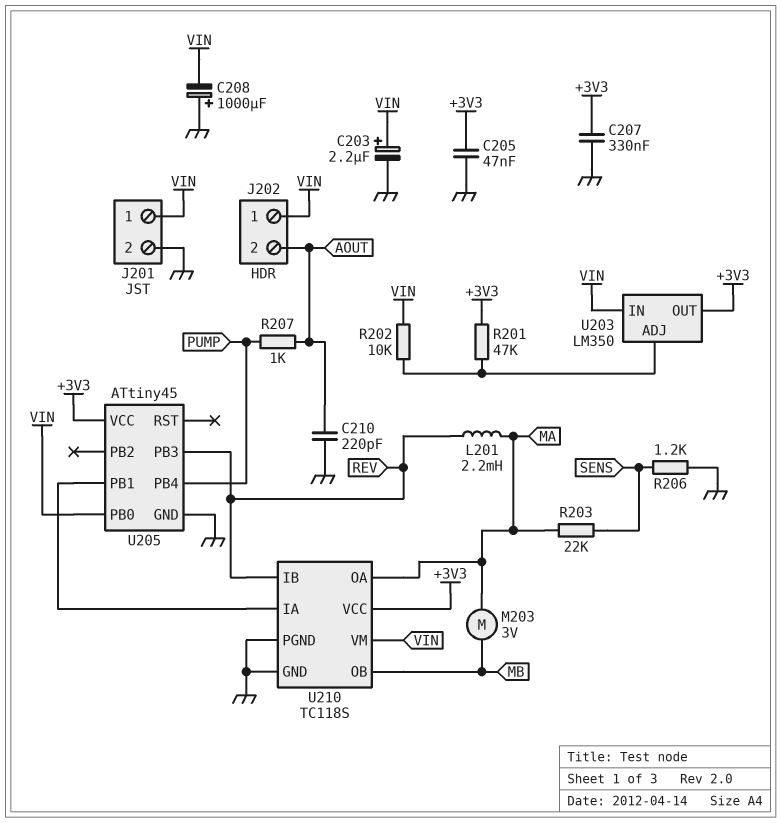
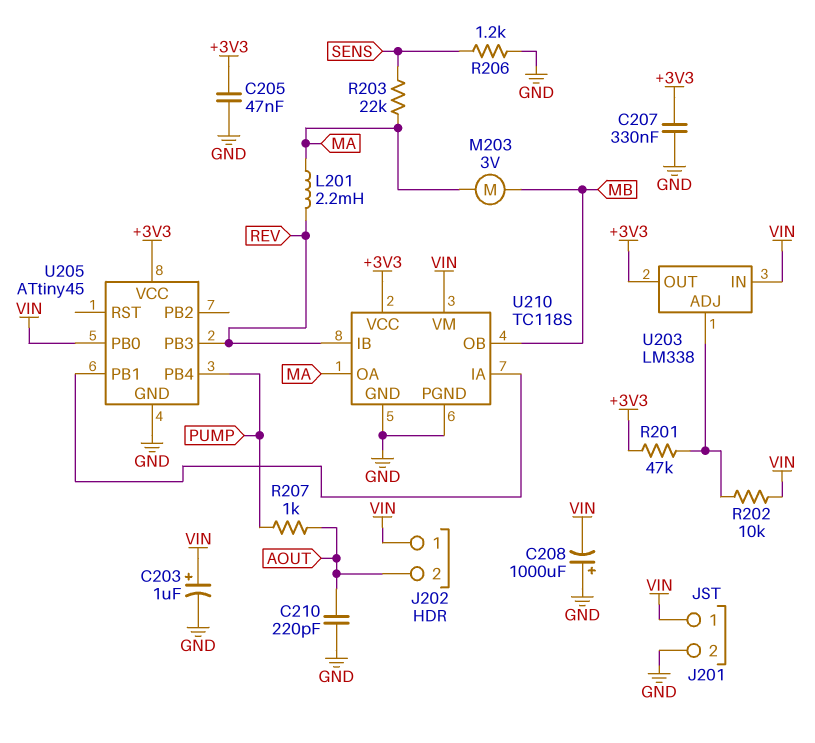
C203: 2.2uF (plus VIN, minus GND) -> 1uF (plus VIN, minus GND)
U203: LM350 -> LM338

